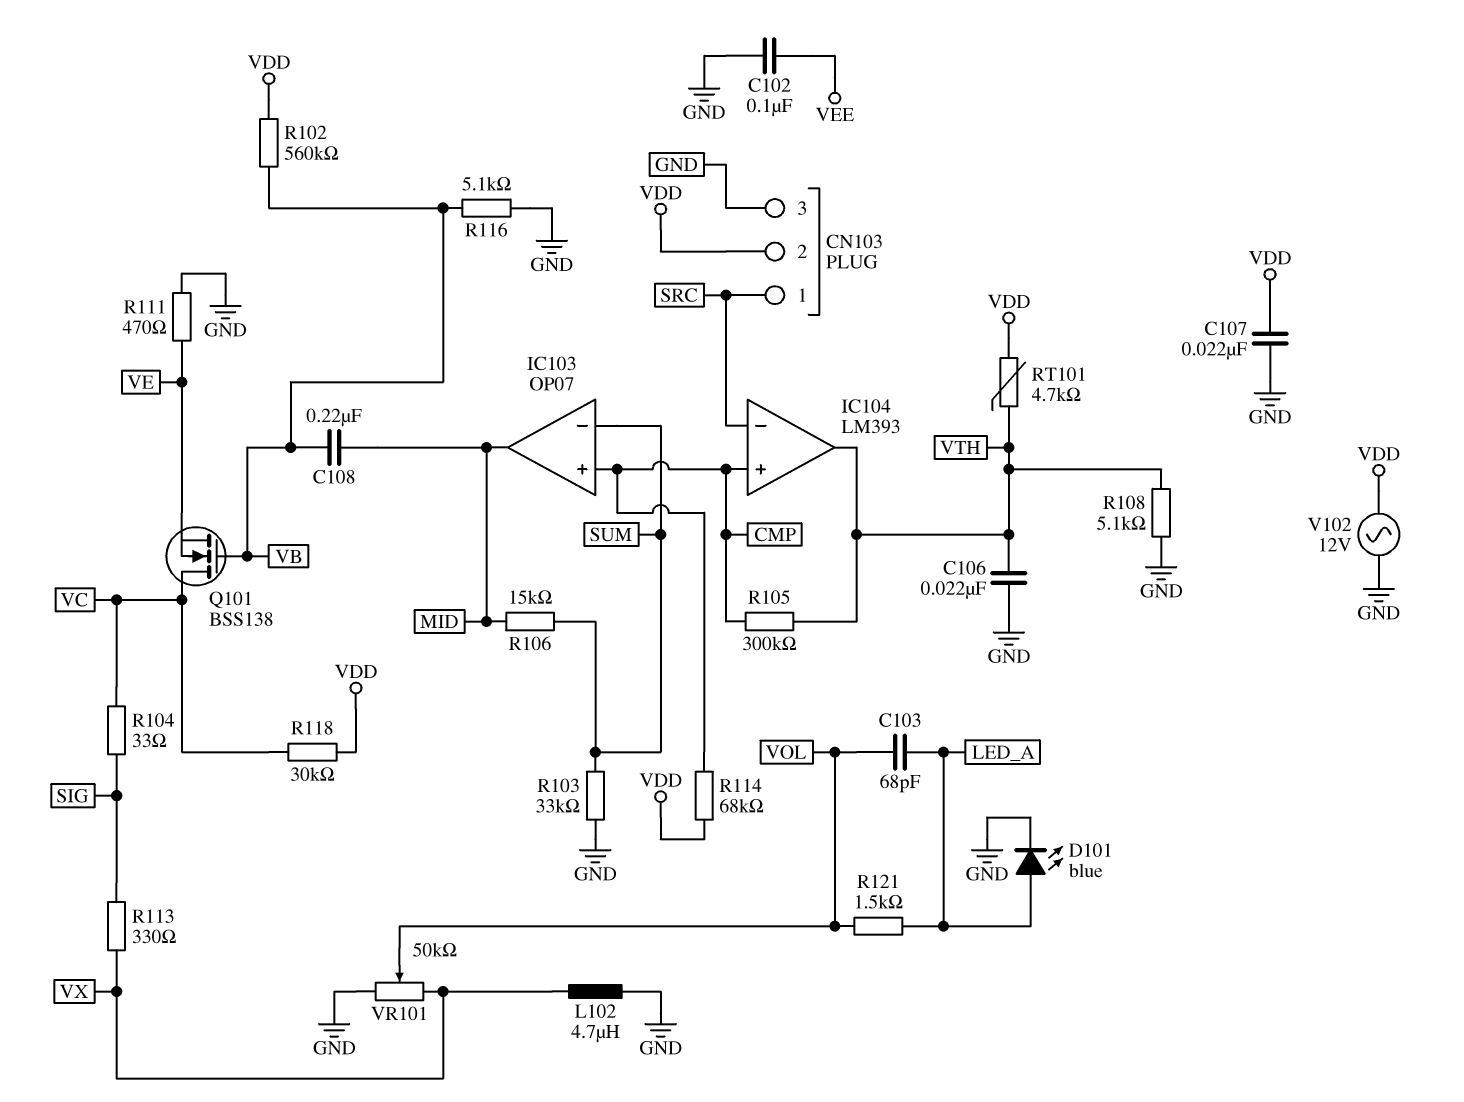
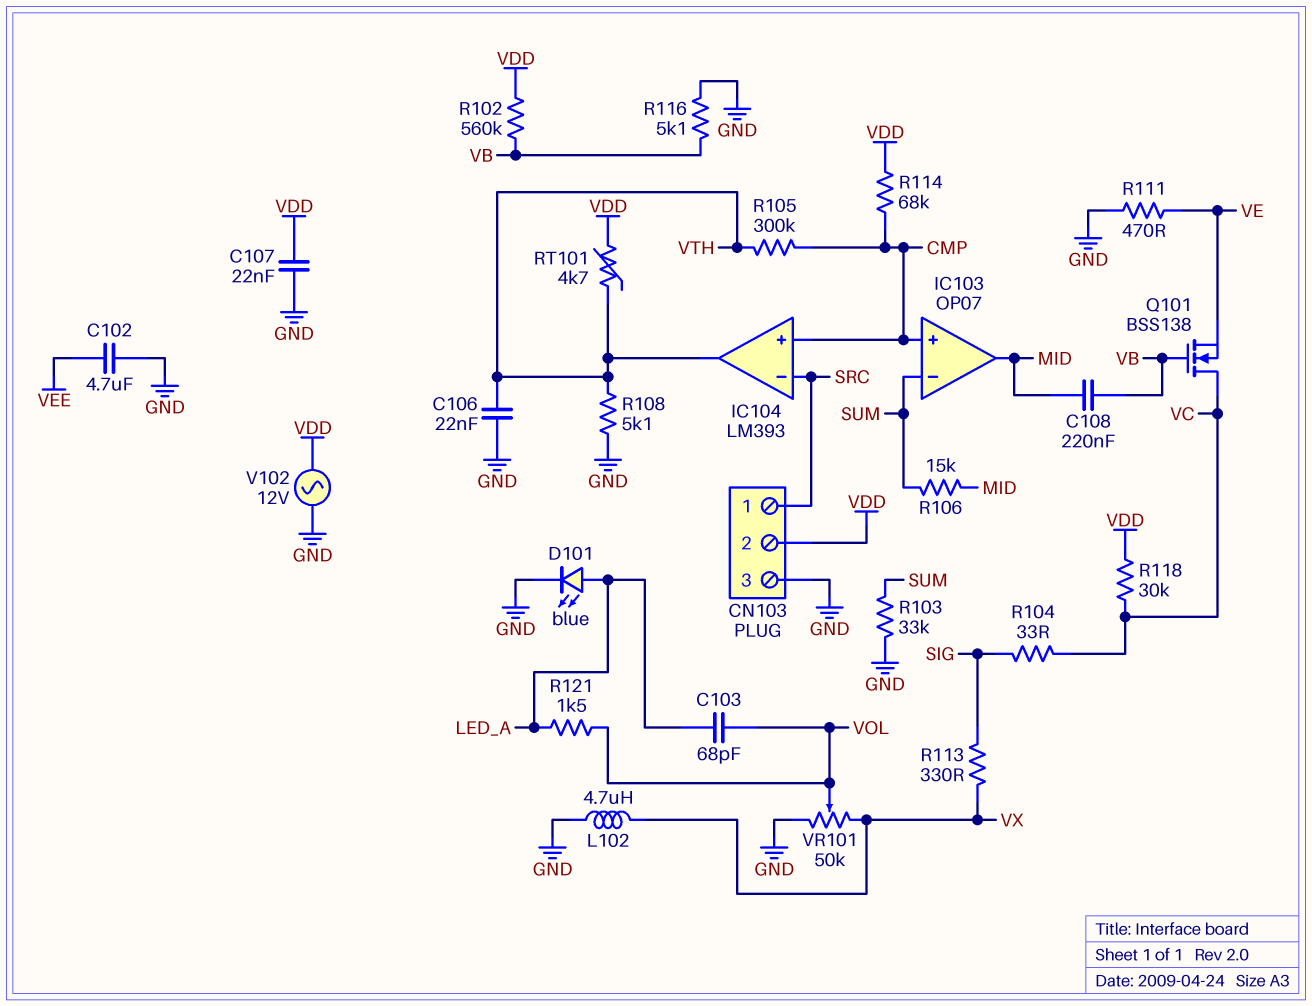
C102: 100nF (GND, VEE) -> 4.7uF (GND, VEE)

